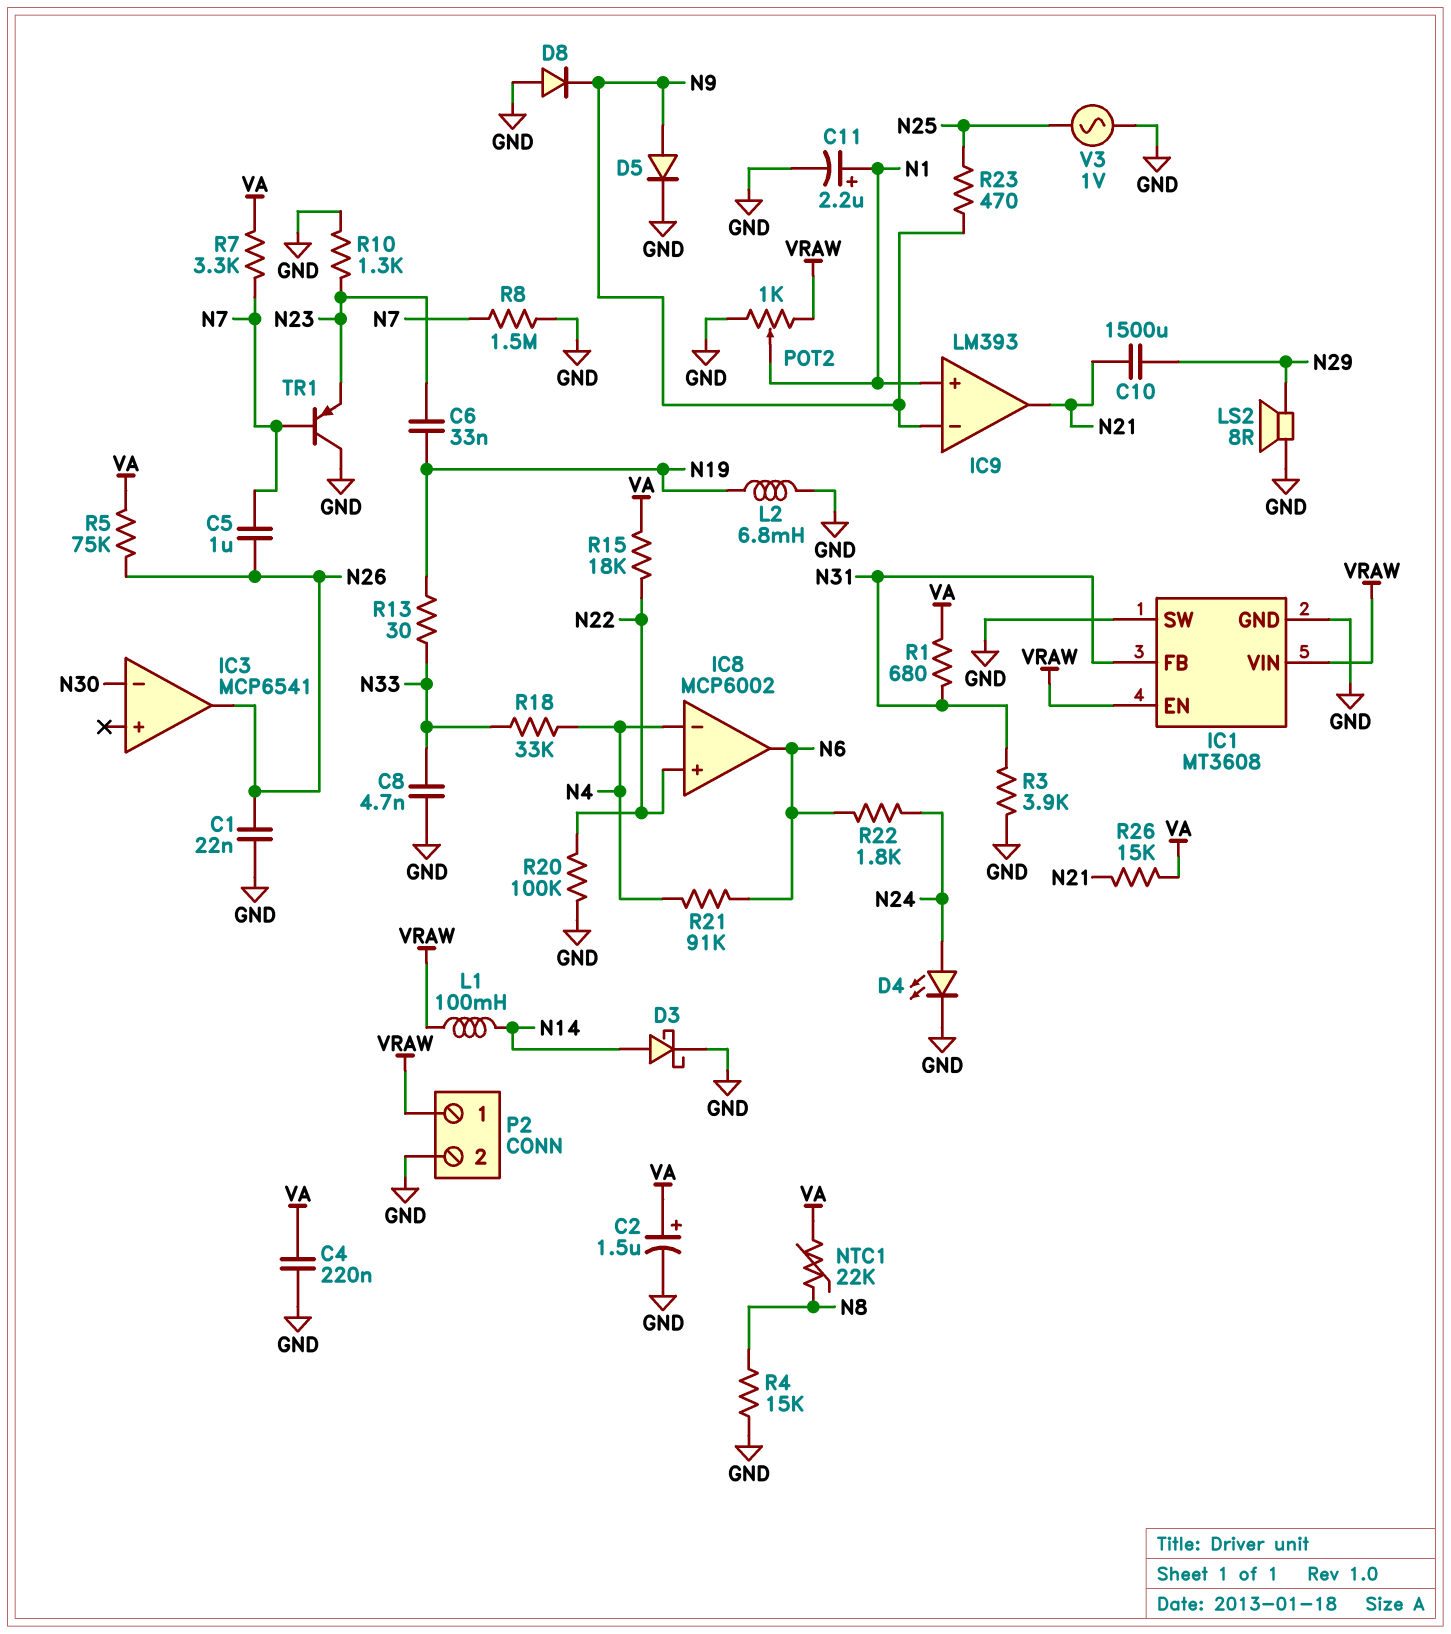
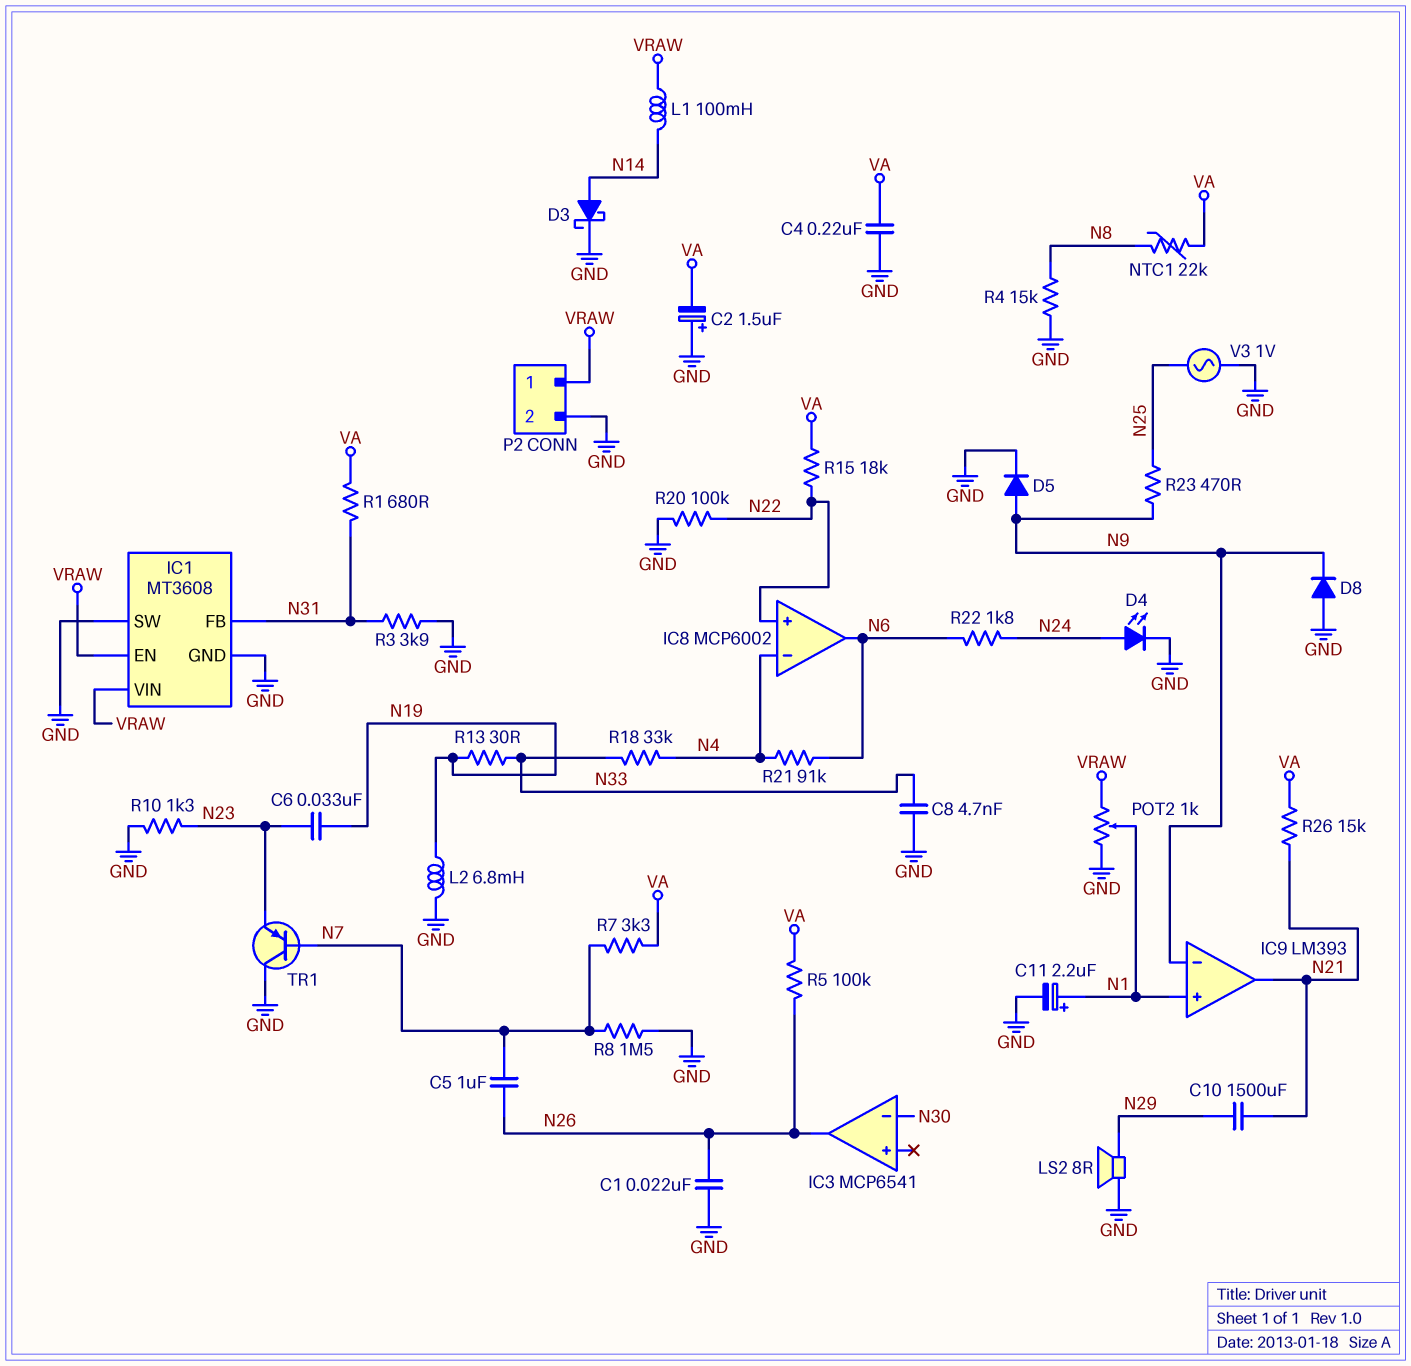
C2: 1.5uF (plus VA, minus GND) -> 1.5uF (plus GND, minus VA)
R5: 75k (N26, VA) -> 100k (N26, VA)

